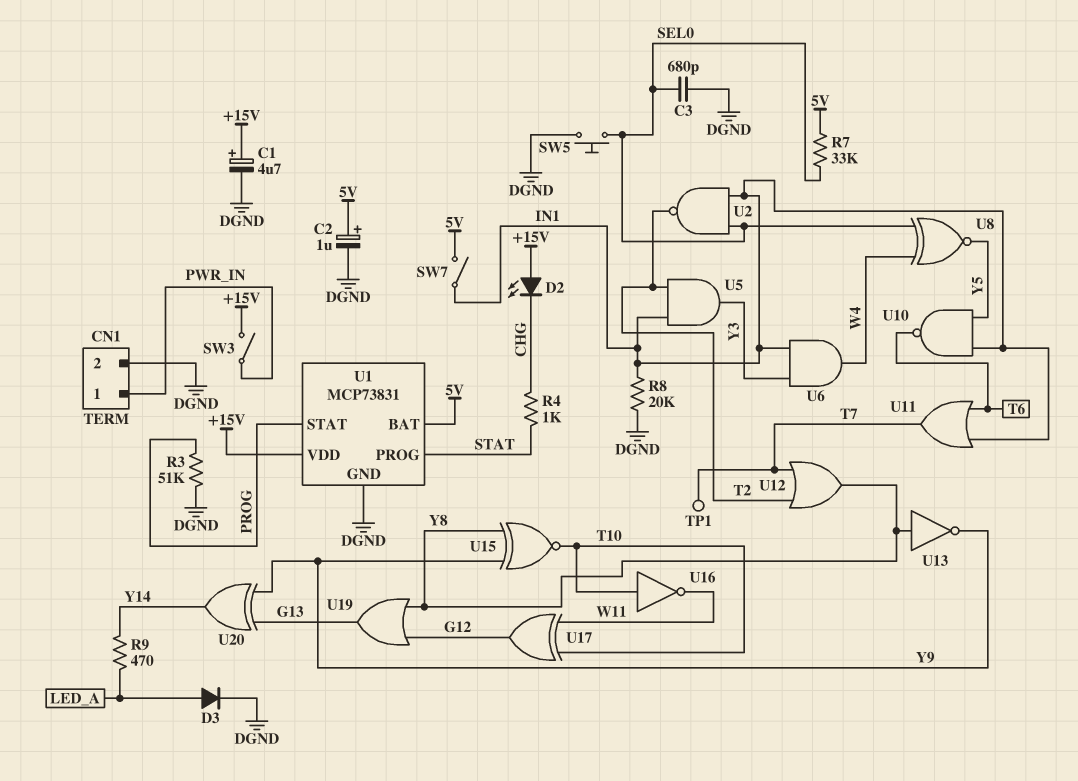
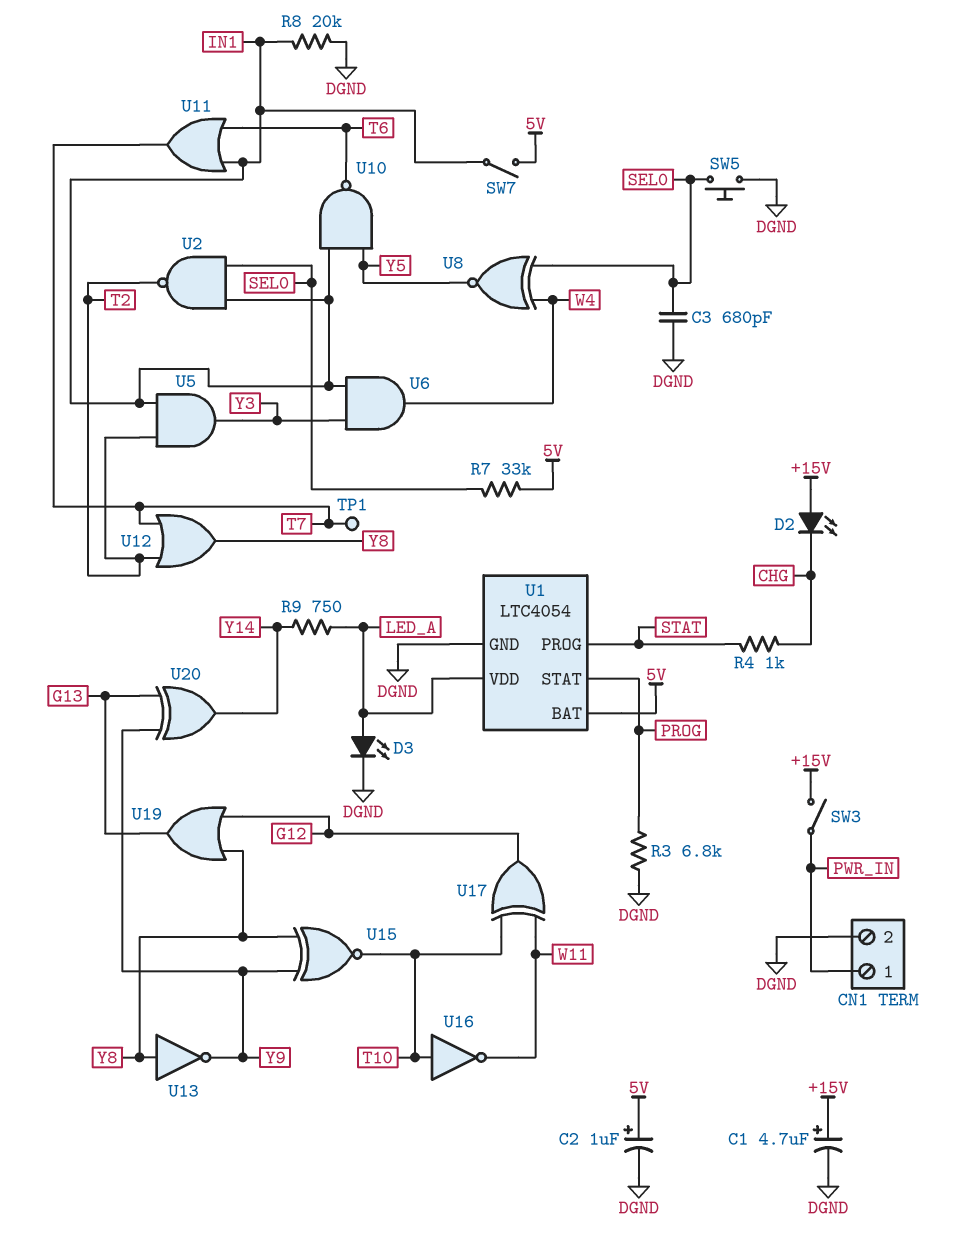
D3: diode (A LED_A, K DGND) -> LED (A LED_A, K DGND)
R3: 51k (DGND, PROG) -> 6.8k (DGND, PROG)
R9: 470 (LED_A, Y14) -> 750 (LED_A, Y14)
U1: MCP73831 -> LTC4054
U1 pin VDD: +15V -> LED_A

